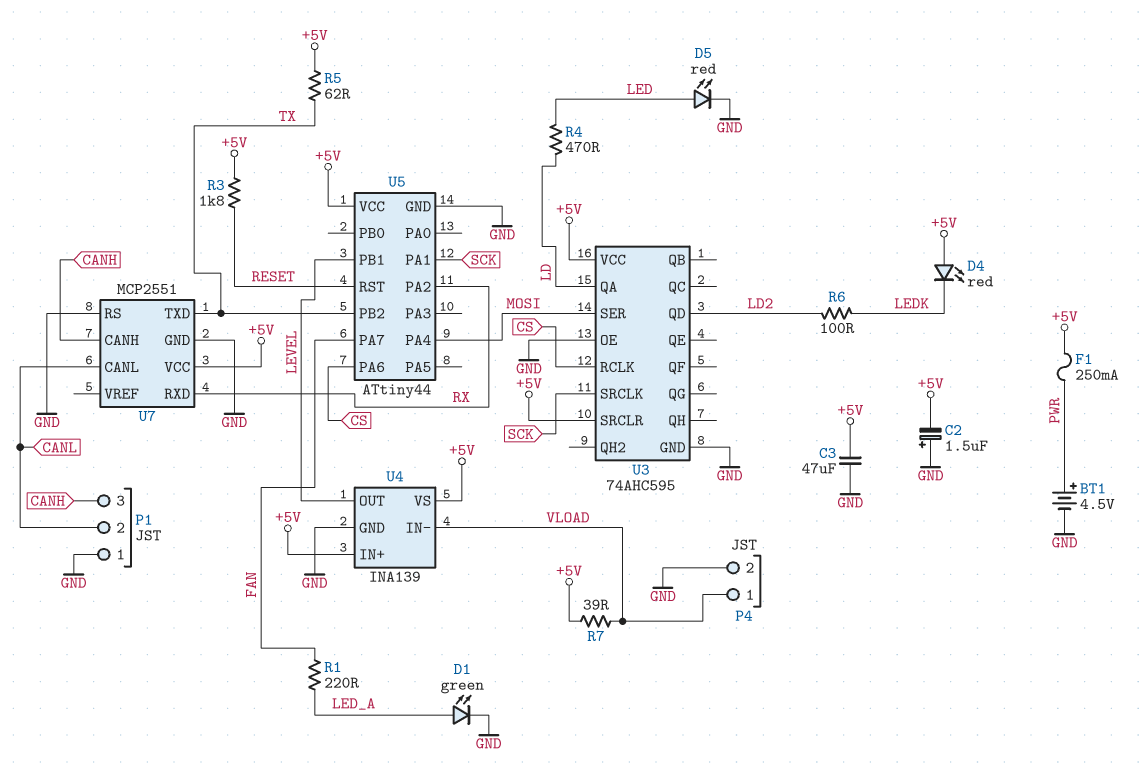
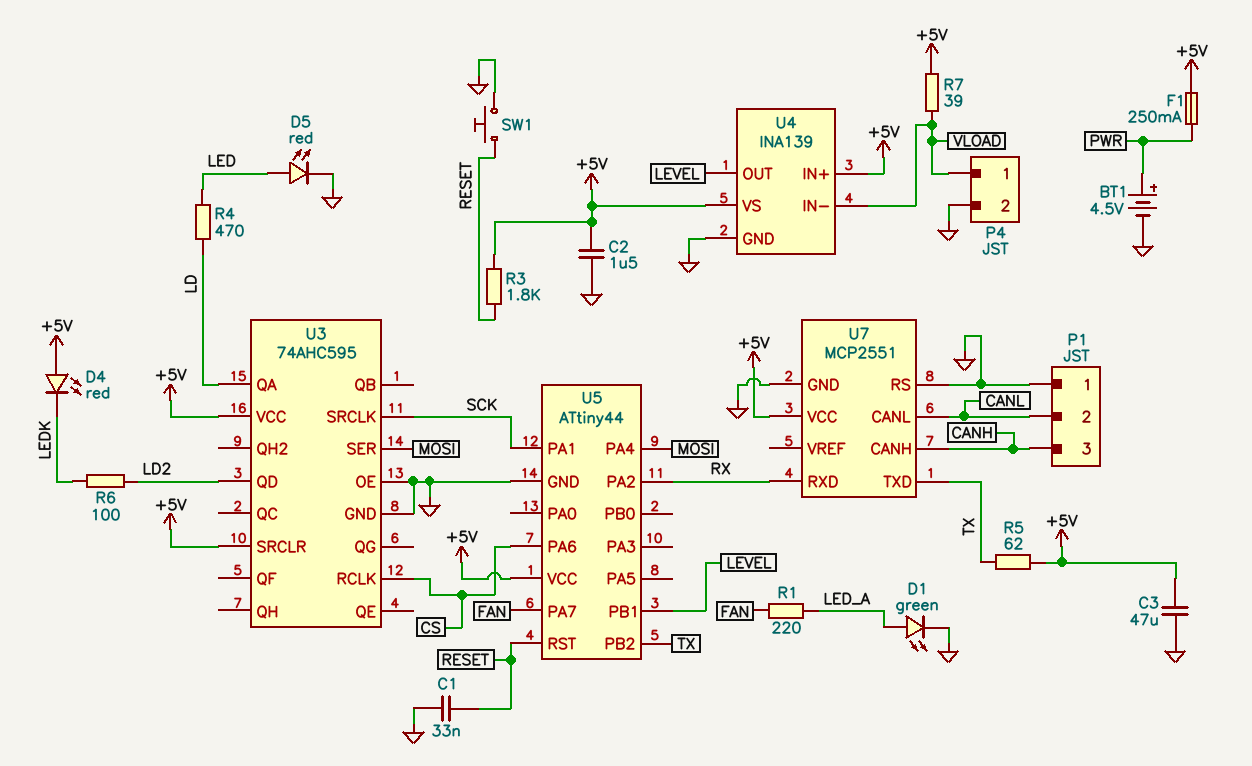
C1: none -> 33nF (GND, RESET)
C2: 1.5uF (plus GND, minus +5V) -> 1.5uF (+5V, GND)
SW1: none -> button (GND, RESET)

